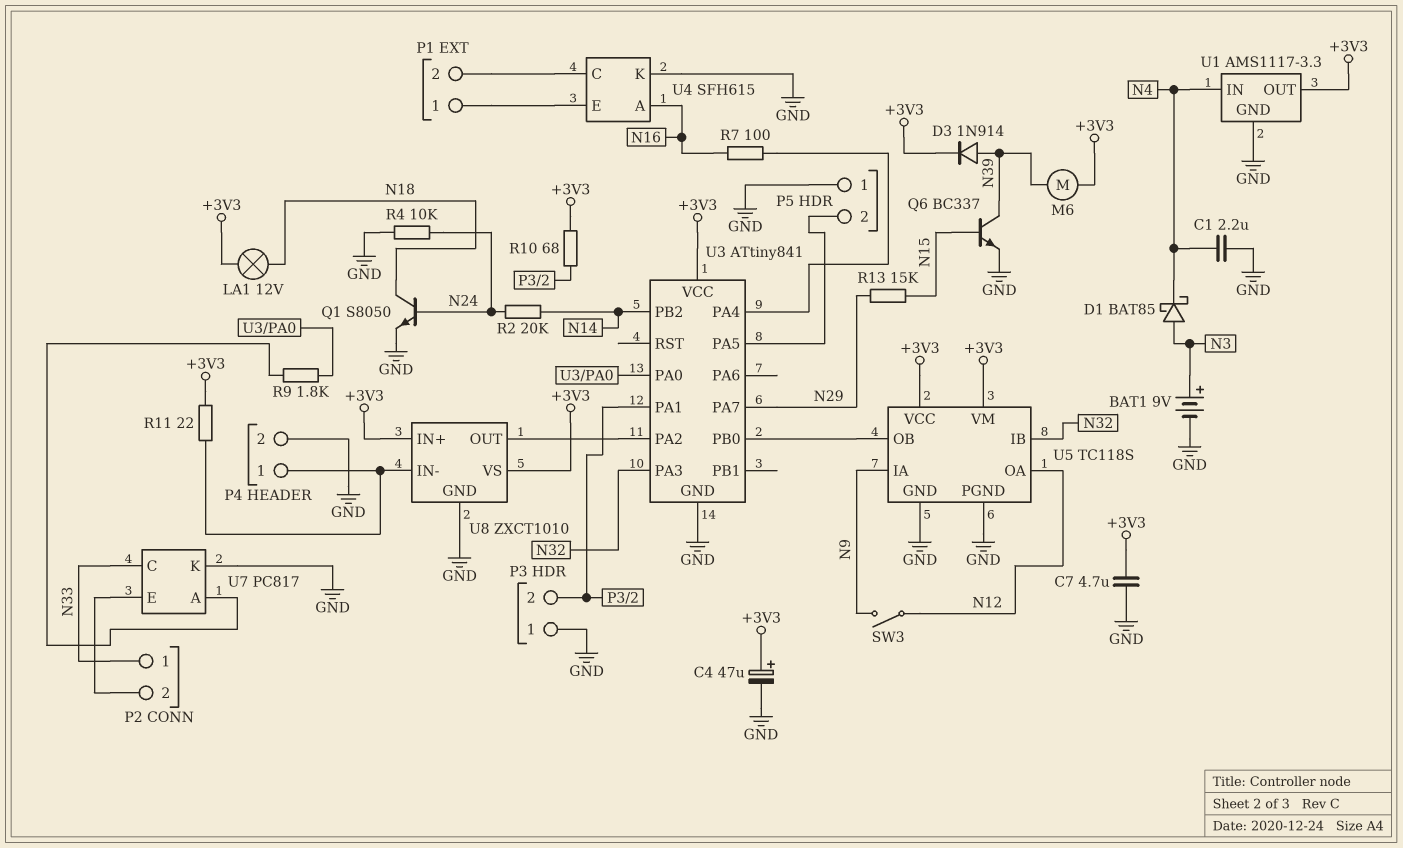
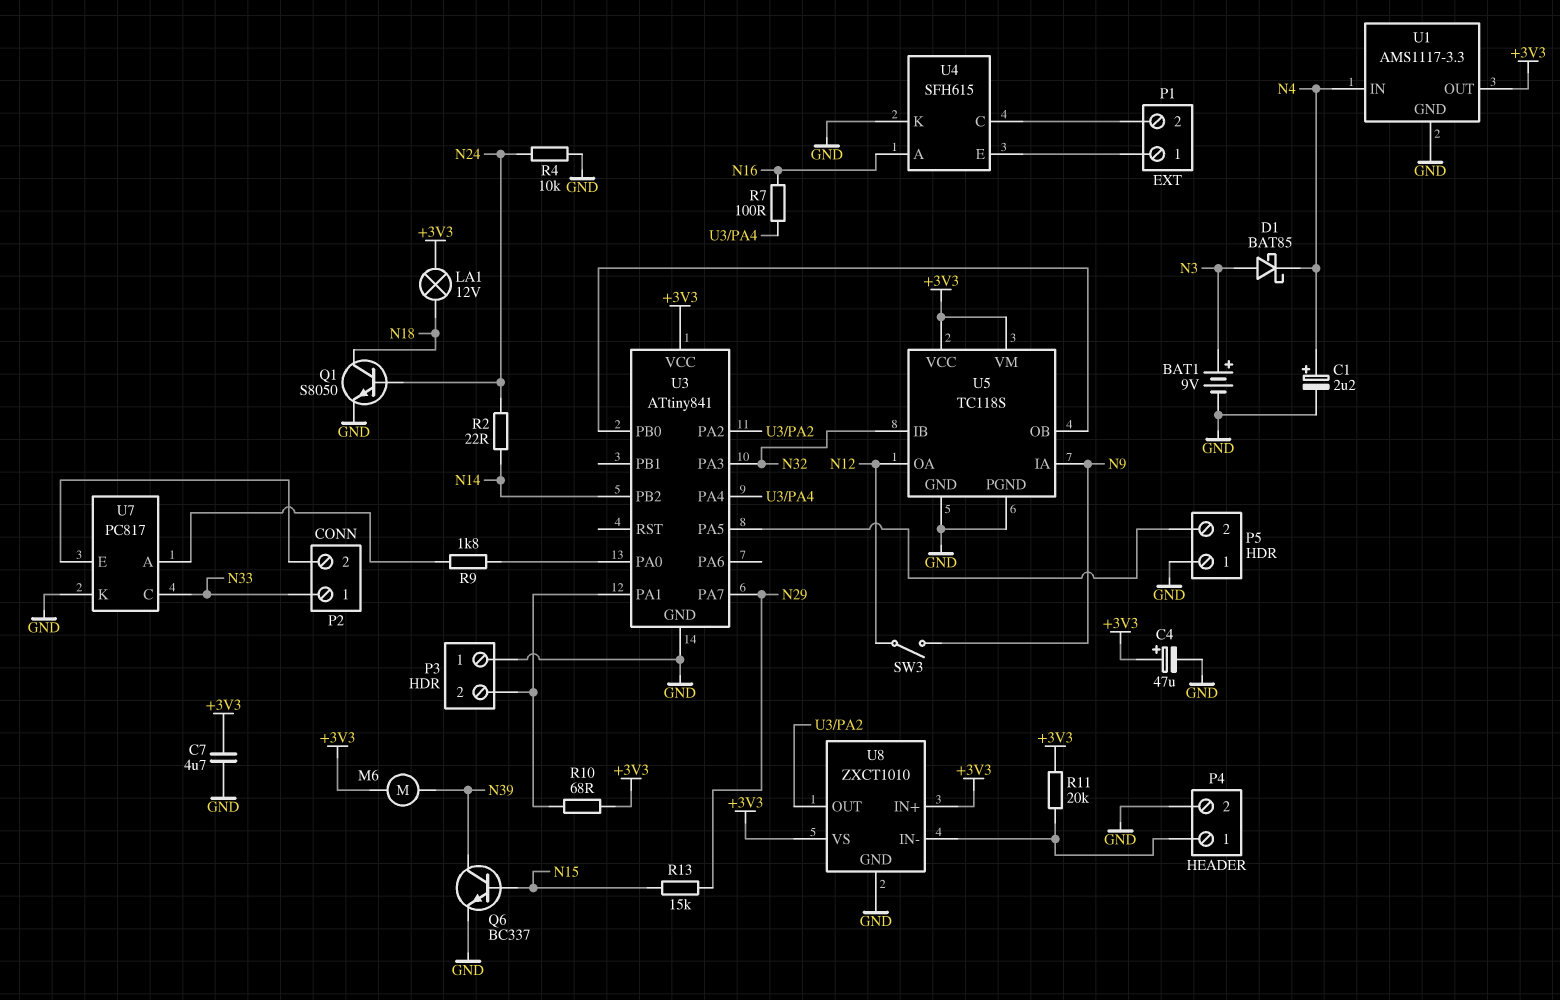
C1: 2.2uF (GND, N4) -> 2.2uF (plus N4, minus GND)
D3: diode 1N914 (A N39, K +3V3) -> none
R2: 20k (N14, N24) -> 22 (N14, N24)
R11: 22 (+3V3, P4/1) -> 20k (+3V3, P4/1)

